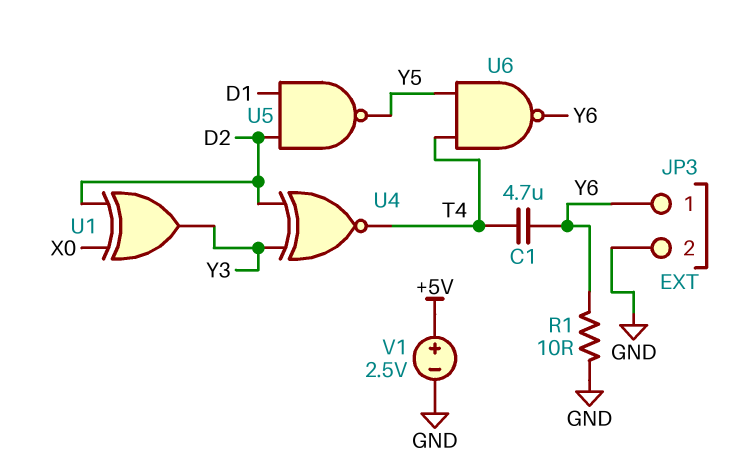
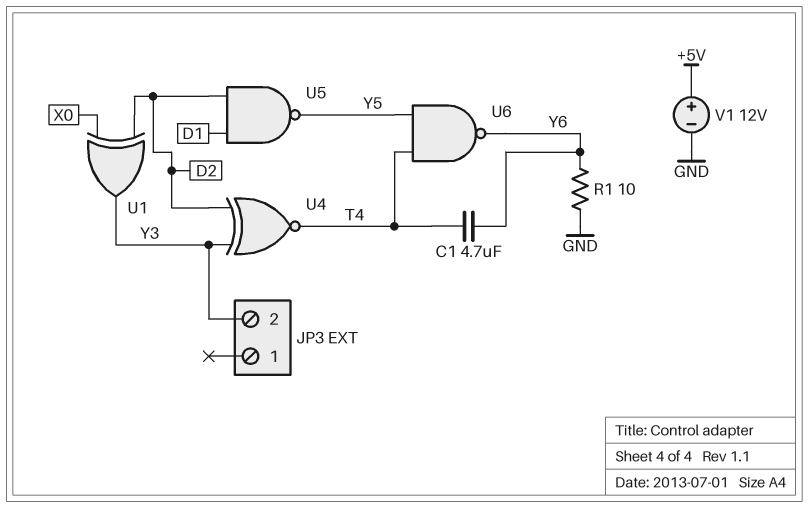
JP3 pin 1: Y6 -> none
JP3 pin 2: GND -> Y3
V1: 2.5V (plus +5V, minus GND) -> 12V (plus +5V, minus GND)

